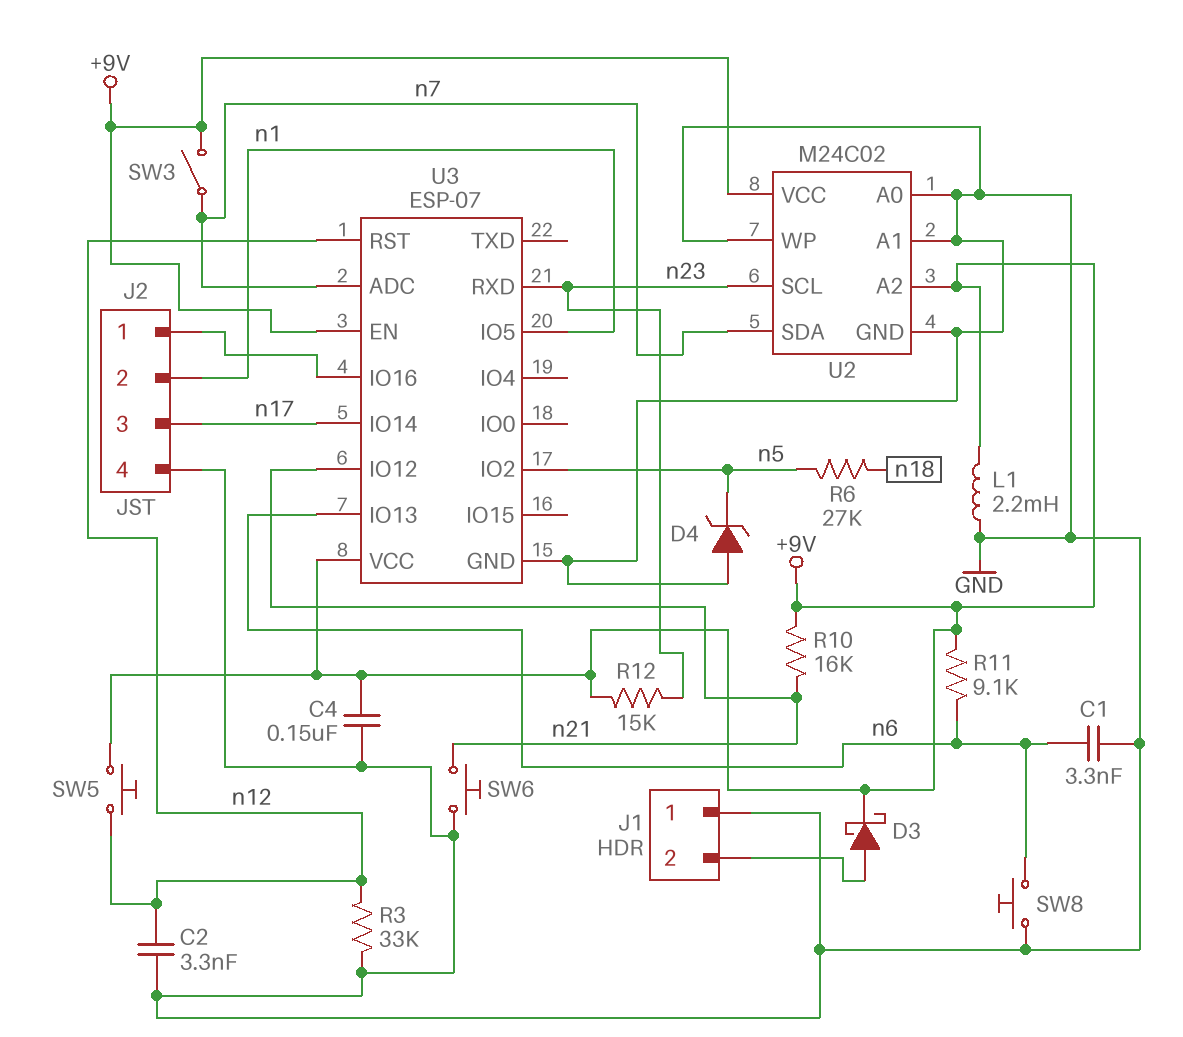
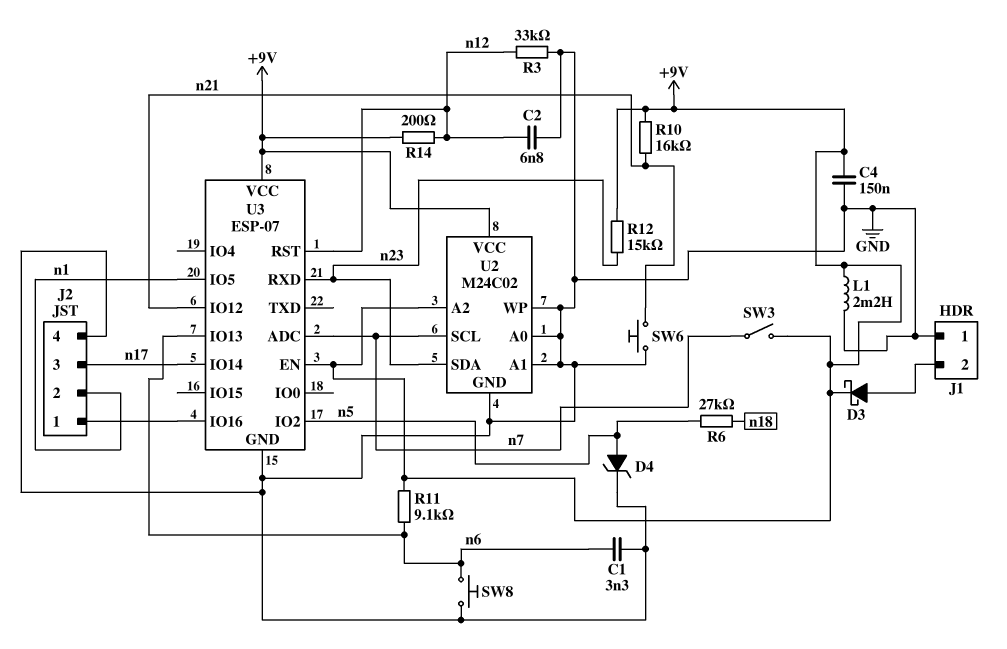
C2: 3.3nF (GND, n12) -> 6.8nF (GND, n12)
D4: zener (A GND, K n5) -> zener (A n5, K GND)
R14: none -> 200 (+9V, n12)
SW5: button (+9V, n12) -> none
U2 pin SCL: n23 -> n7
U2 pin SDA: n7 -> n23

